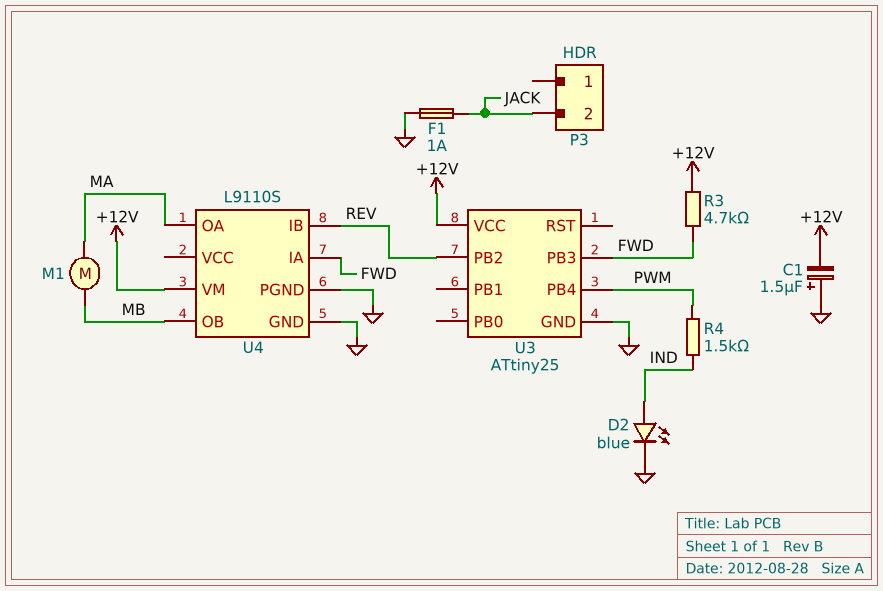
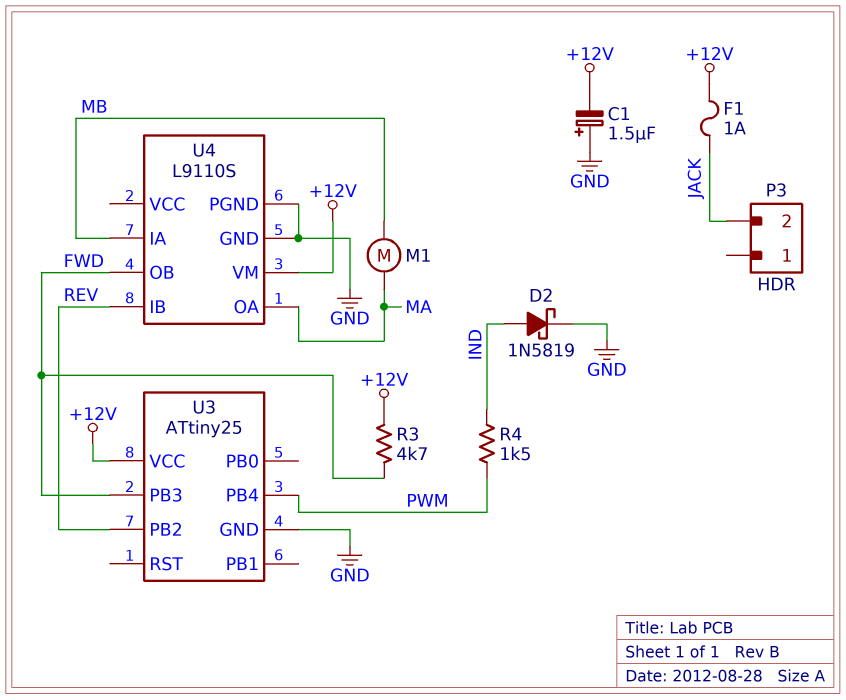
D2: LED blue (A IND, K GND) -> schottky 1N5819 (A IND, K GND)
F1: 1A (GND, JACK) -> 1A (+12V, JACK)
U4 pin IA: FWD -> MB
U4 pin OB: MB -> FWD

